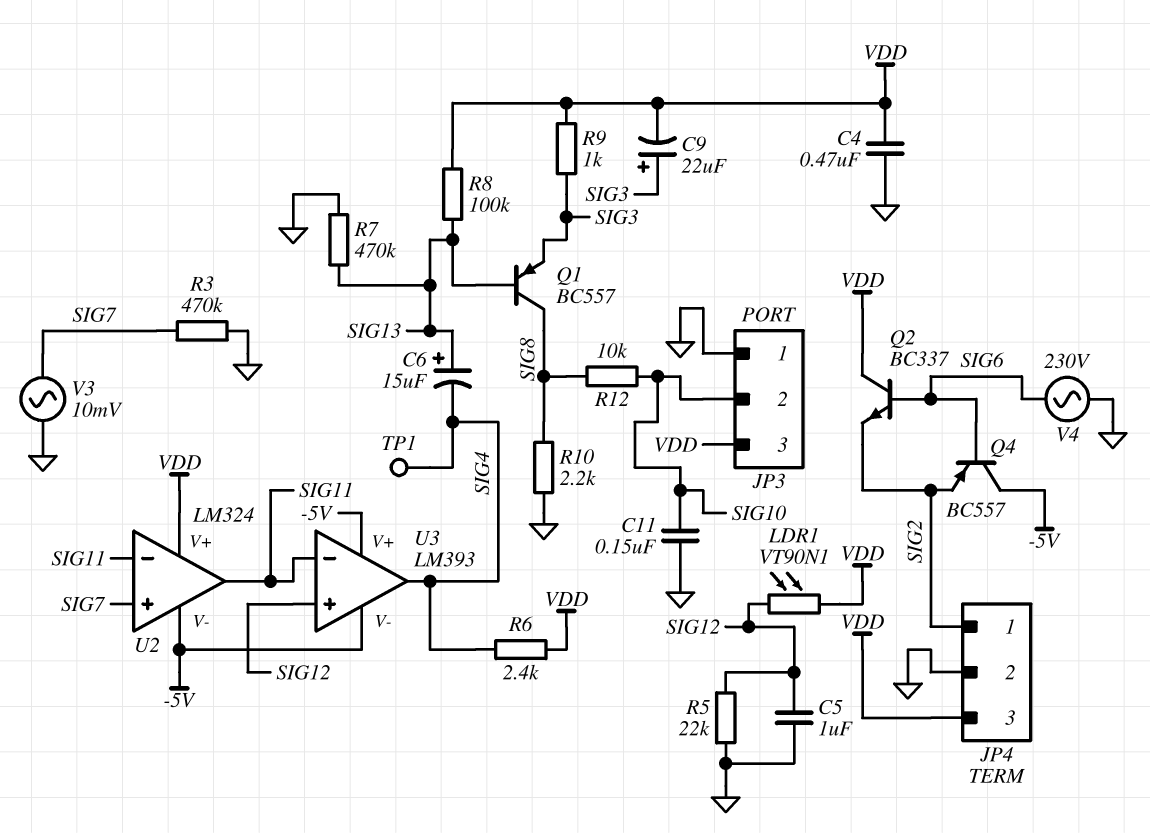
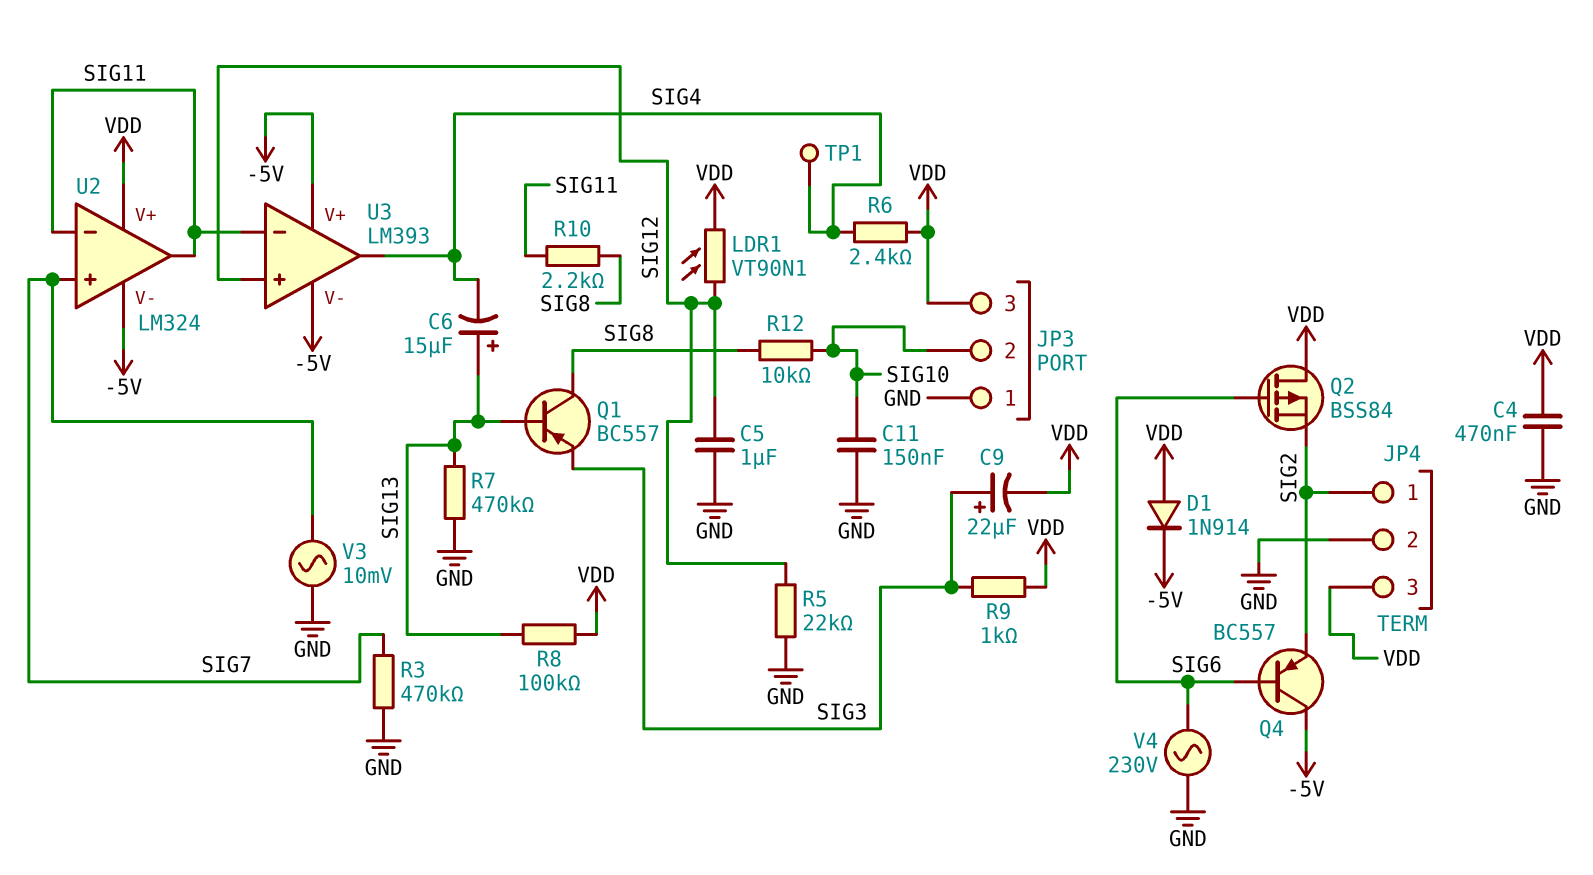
D1: none -> diode 1N914 (A VDD, K -5V)
Q2: NPN BC337 (B SIG6, C VDD, E SIG2) -> PMOS BSS84 (G SIG6, D VDD, S SIG2)
R10: 2.2k (GND, SIG8) -> 2.2k (SIG8, SIG11)

